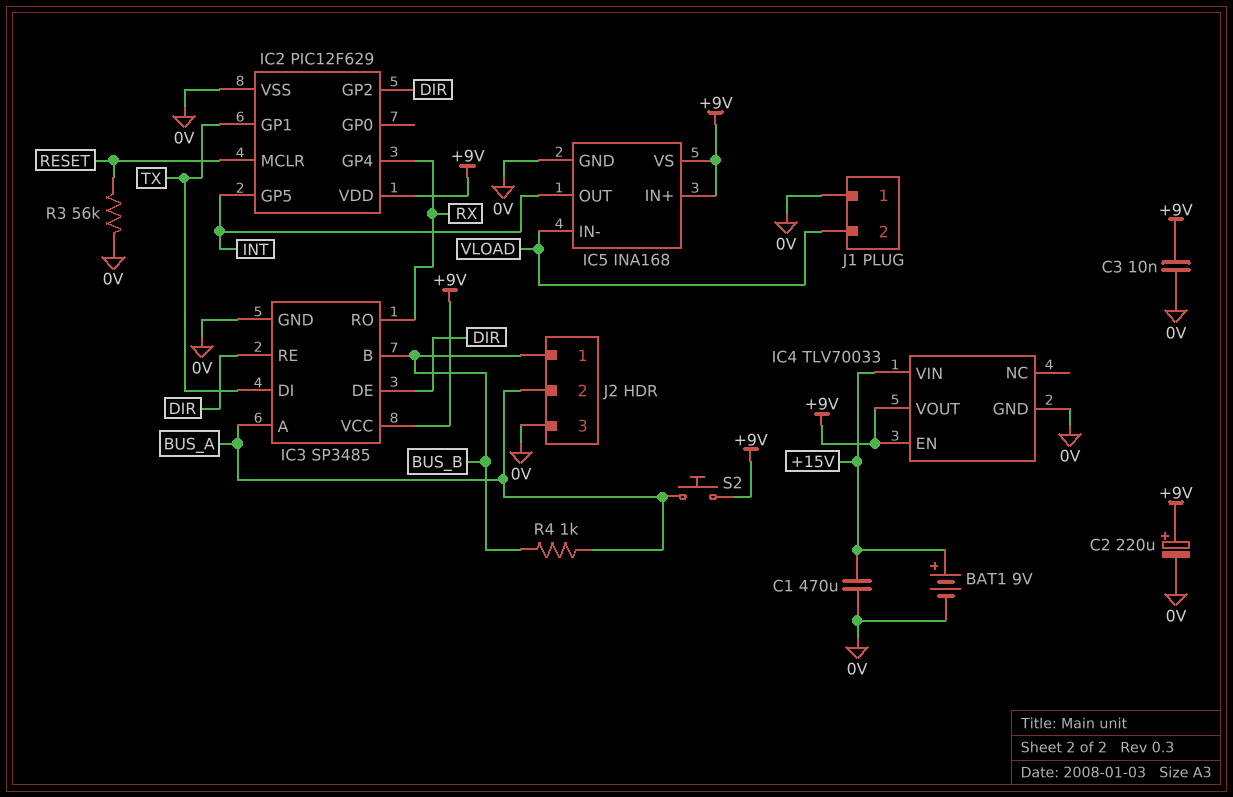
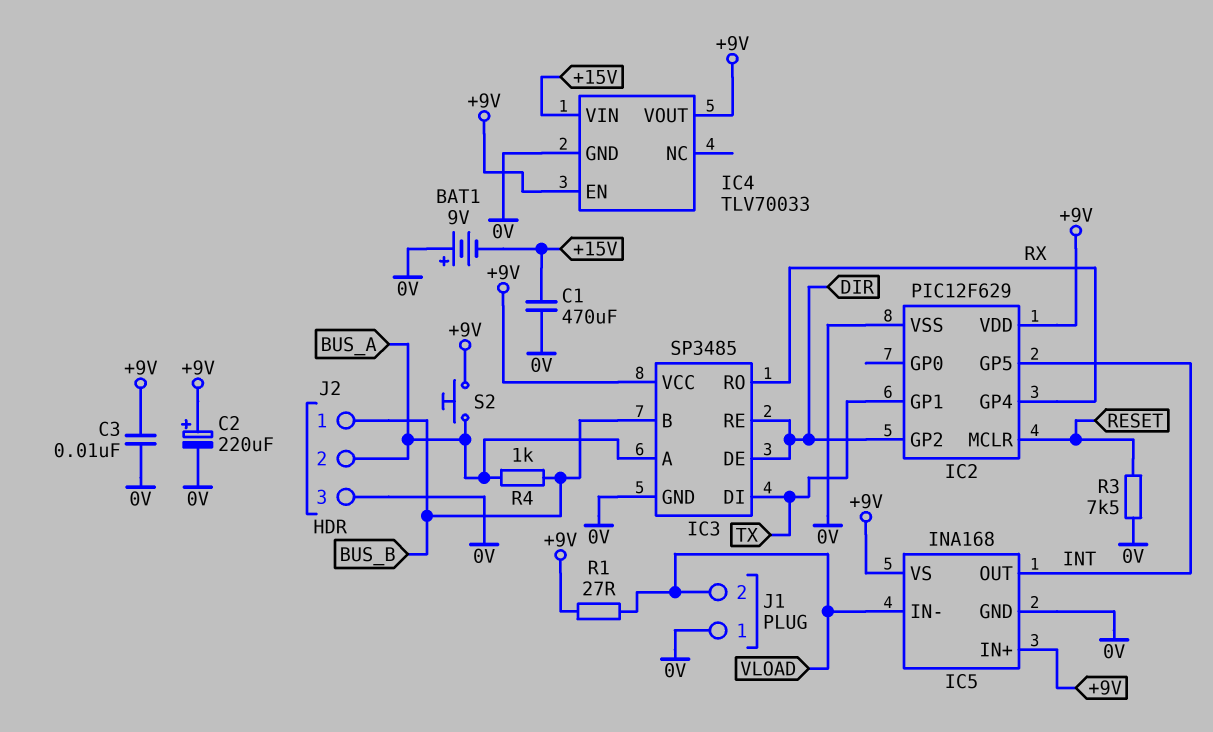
BAT1: 9V (plus +15V, minus 0V) -> 9V (plus 0V, minus +15V)
R1: none -> 27 (+9V, VLOAD)
R3: 56k (0V, RESET) -> 7.5k (0V, RESET)

